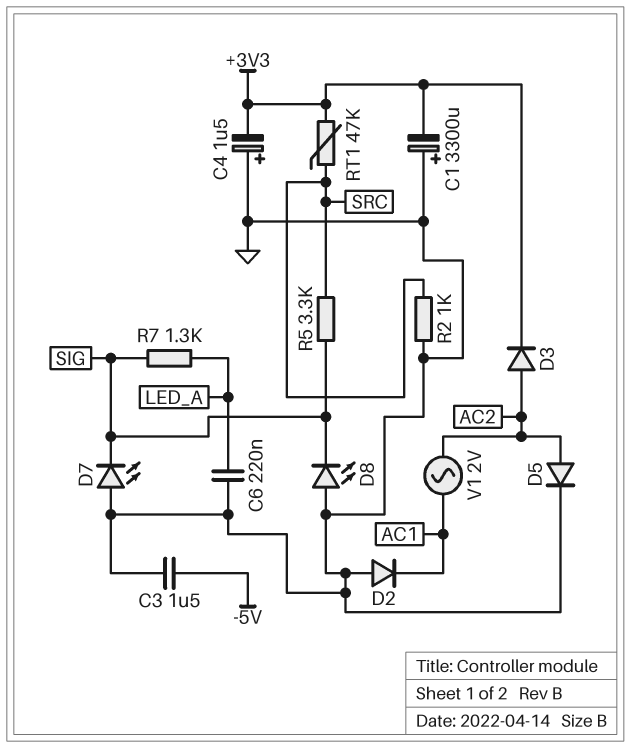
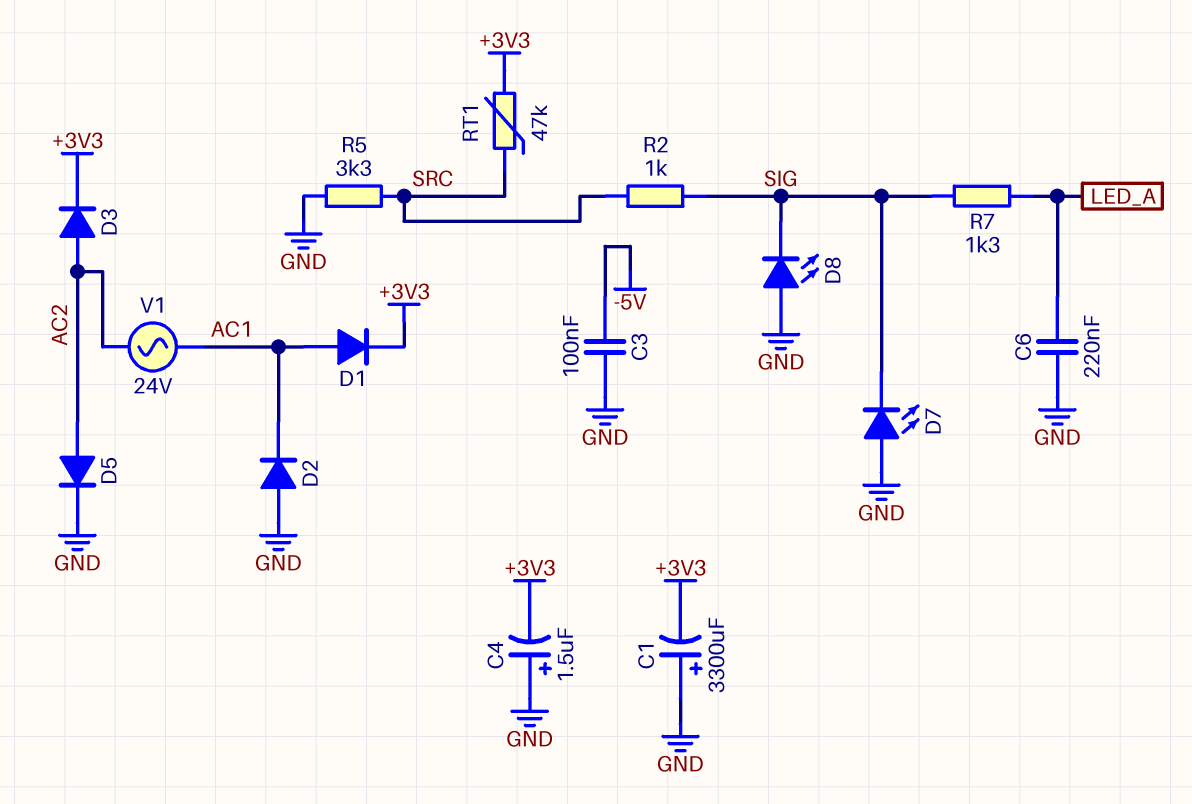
C3: 1.5uF (-5V, GND) -> 100nF (-5V, GND)
D1: none -> diode (A AC1, K +3V3)
R2: 1k (GND, SRC) -> 1k (SIG, SRC)
R5: 3.3k (SIG, SRC) -> 3.3k (GND, SRC)
V1: AC 2V (AC1, AC2) -> AC 24V (AC1, AC2)

